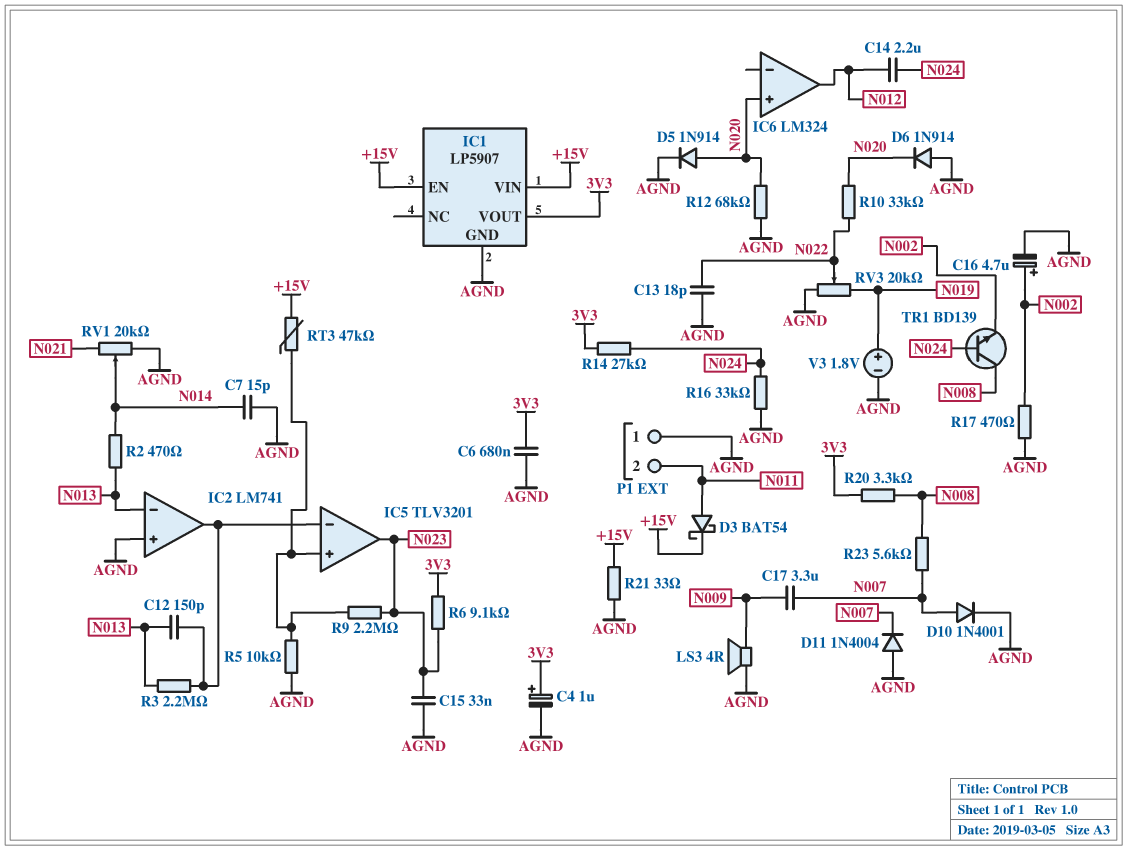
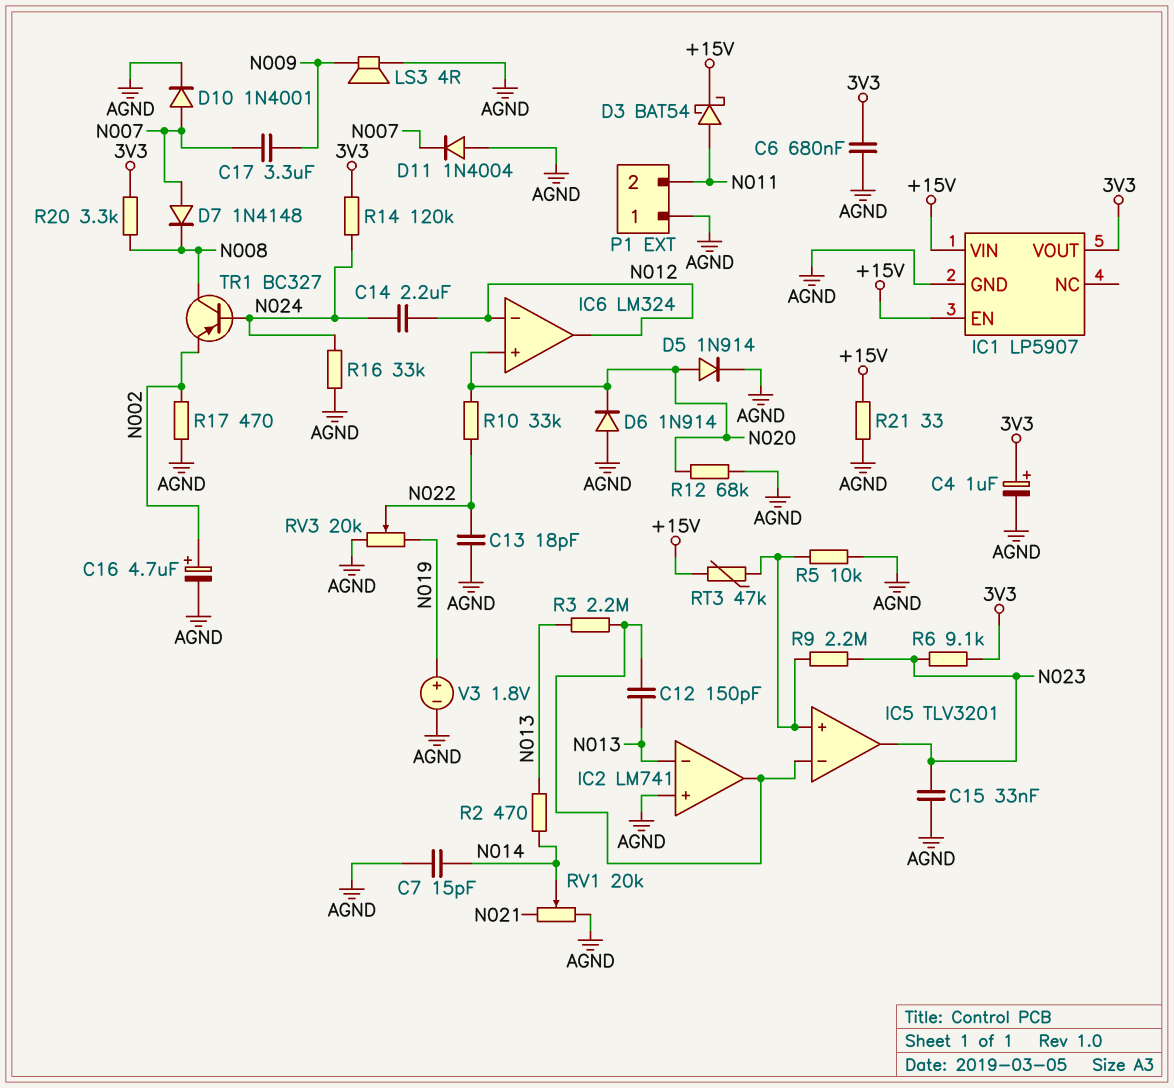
D7: none -> diode 1N4148 (A N007, K N008)
IC6 pin in-: none -> N012
R14: 27k (3V3, N024) -> 120k (3V3, N024)
R23: 5.6k (N007, N008) -> none
TR1: NPN BD139 (B N024, C N008, E N002) -> PNP BC327 (B N024, C N008, E N002)

